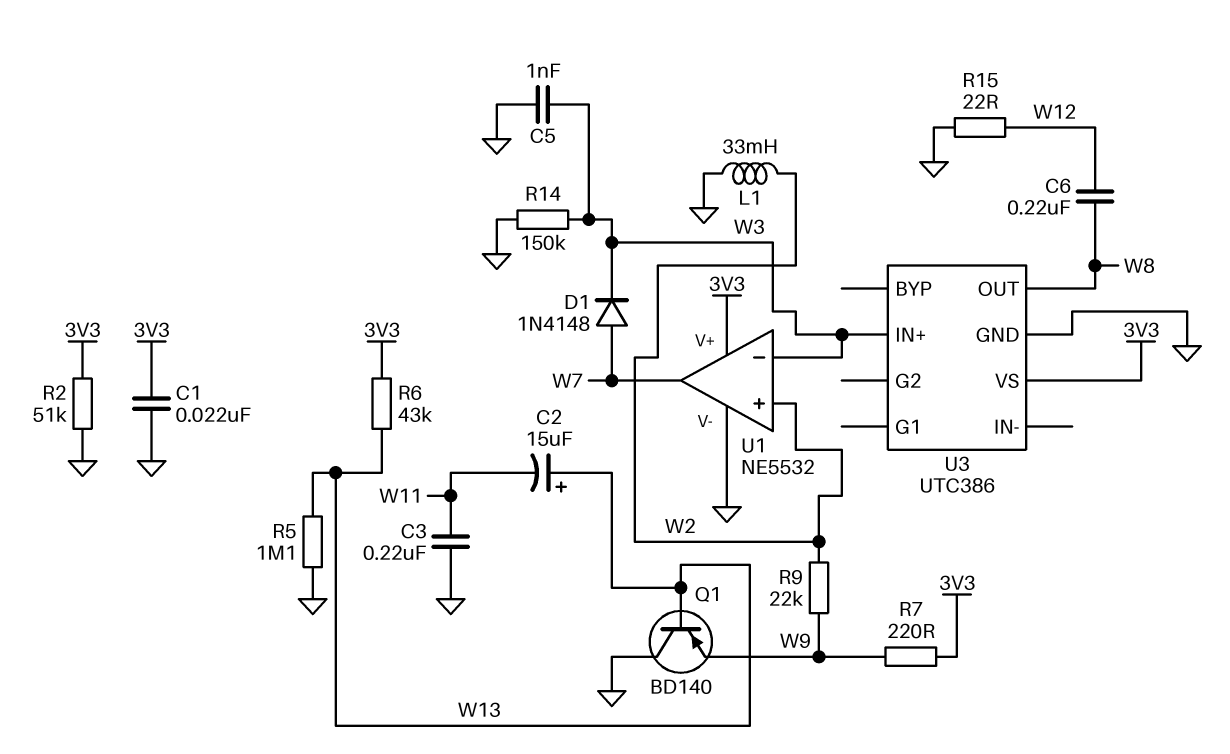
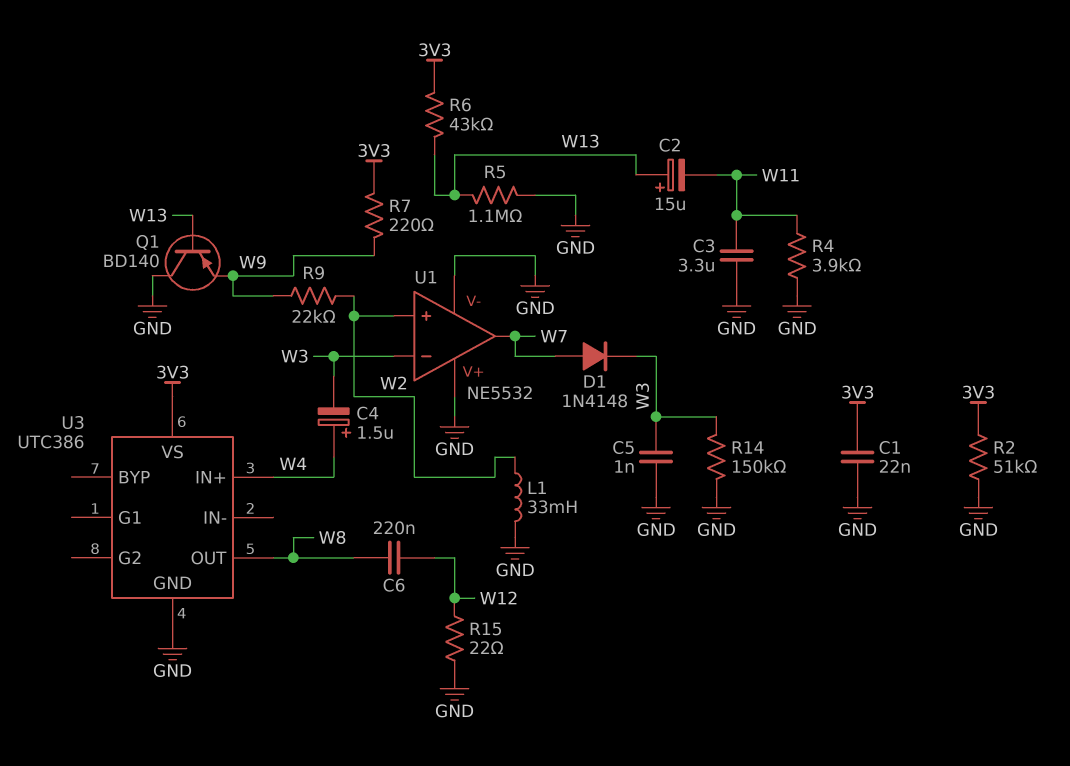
C3: 220nF (GND, W11) -> 3.3uF (GND, W11)
C4: none -> 1.5uF (plus W4, minus W3)
R4: none -> 3.9k (GND, W11)
U1 pin V+: 3V3 -> GND
U3 pin IN+: W3 -> W4

